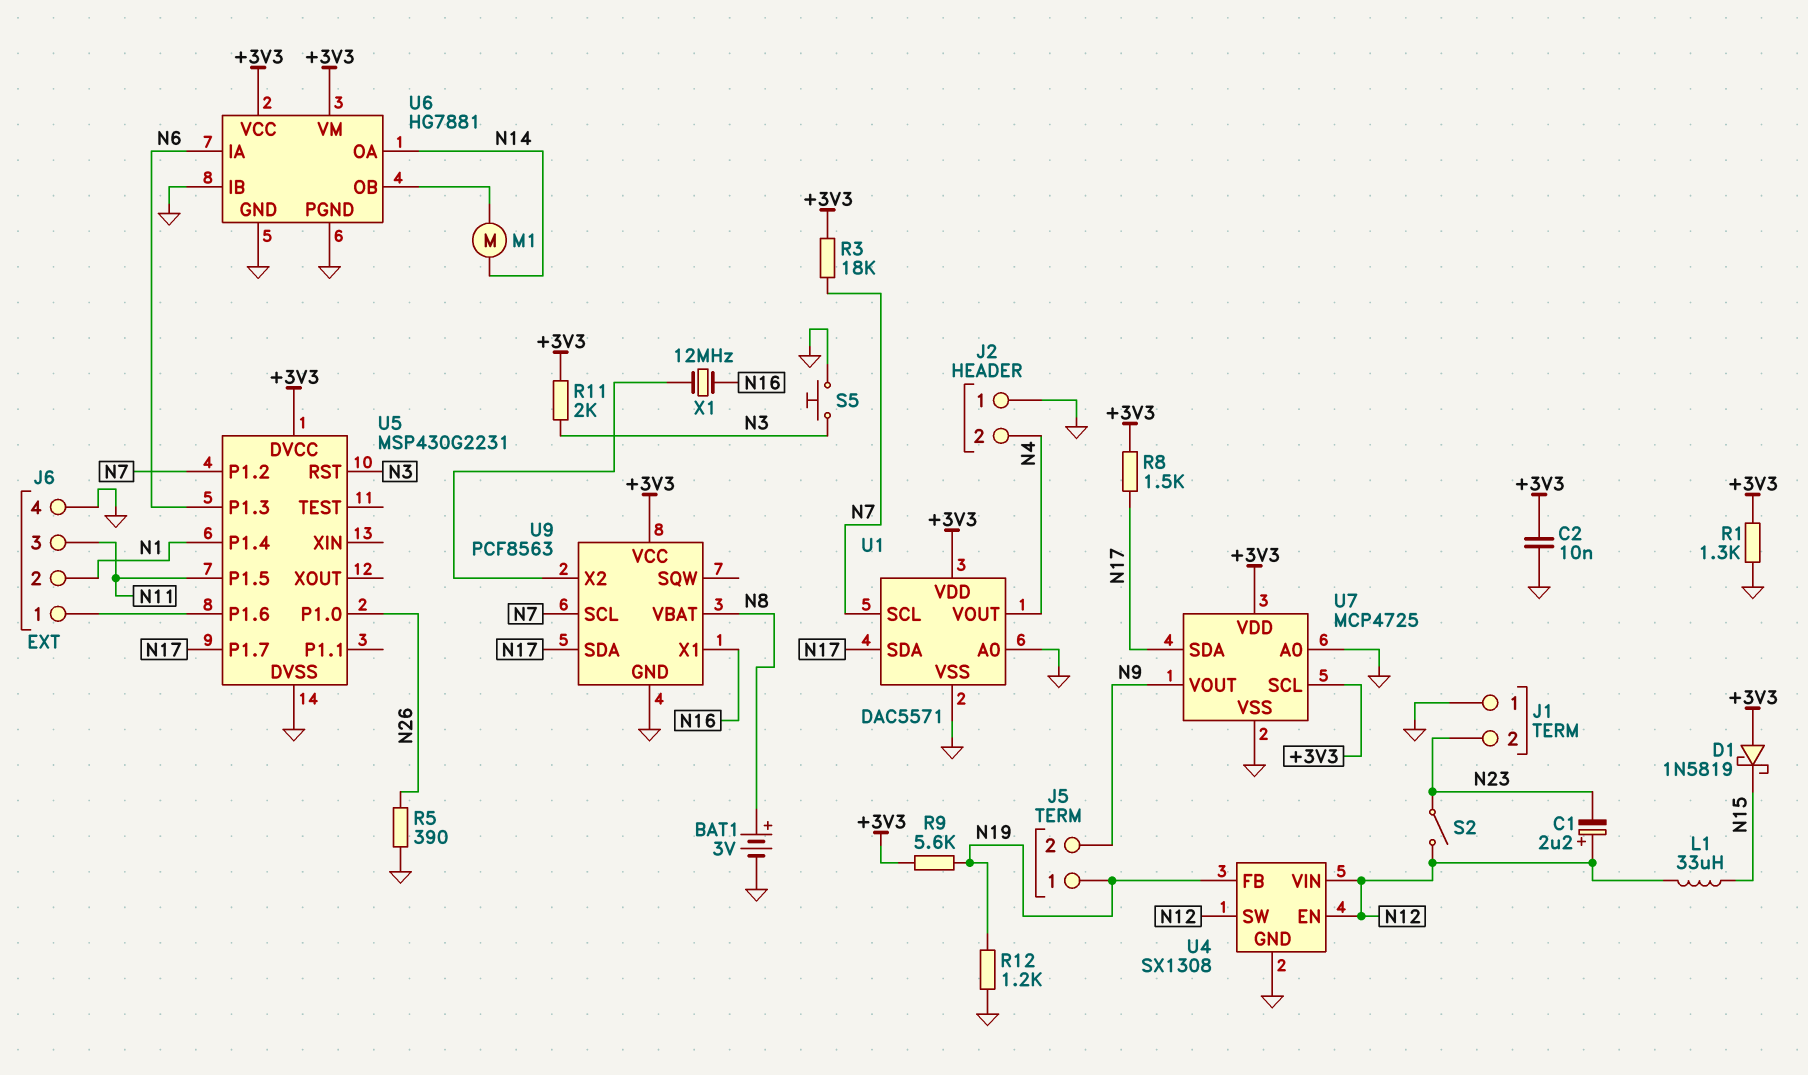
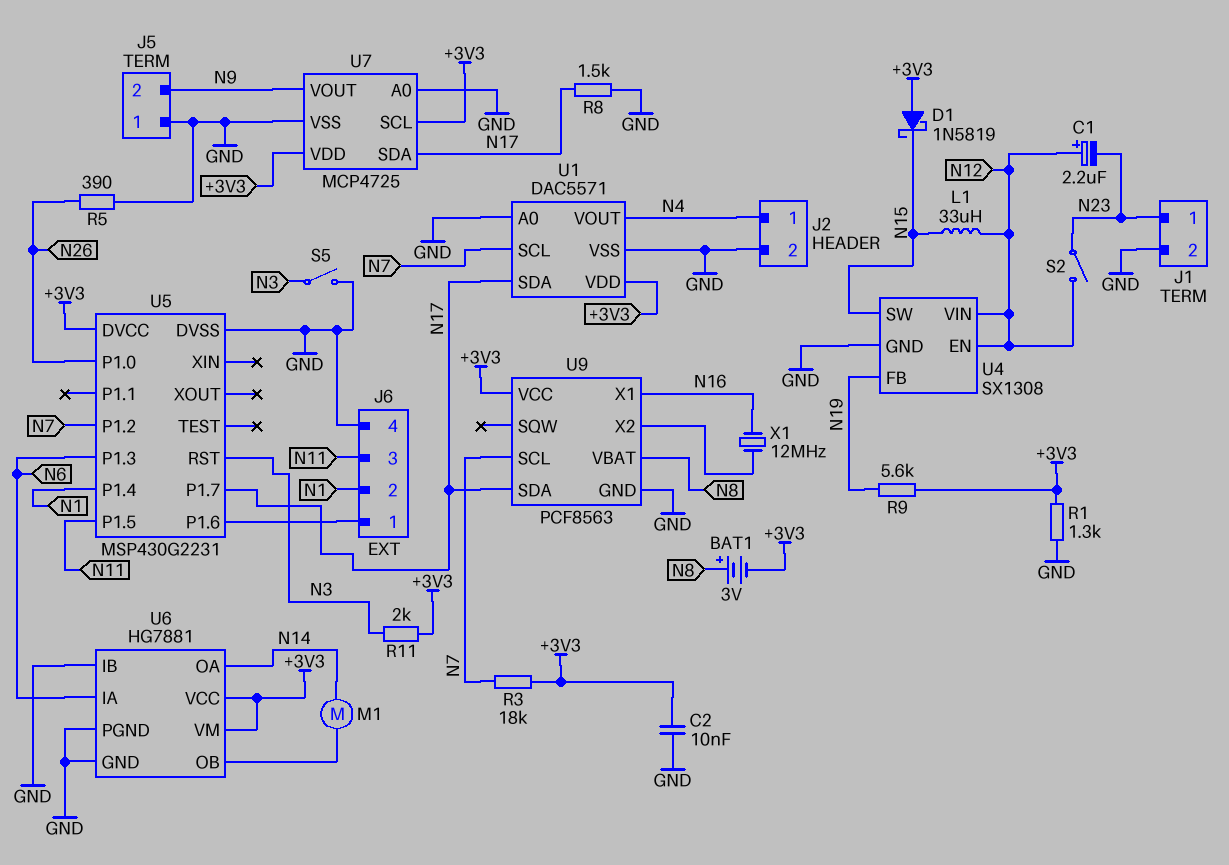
BAT1: 3V (plus N8, minus GND) -> 3V (plus N8, minus +3V3)
J1 pin 1: GND -> N23
J1 pin 2: N23 -> GND
J2 pin 1: GND -> N4
J2 pin 2: N4 -> GND
J5 pin 1: N19 -> GND
R8: 1.5k (+3V3, N17) -> 1.5k (GND, N17)
R12: 1.2k (GND, N19) -> none
S5: button (GND, N3) -> switch (GND, N3)
U4 pin SW: N12 -> N15

